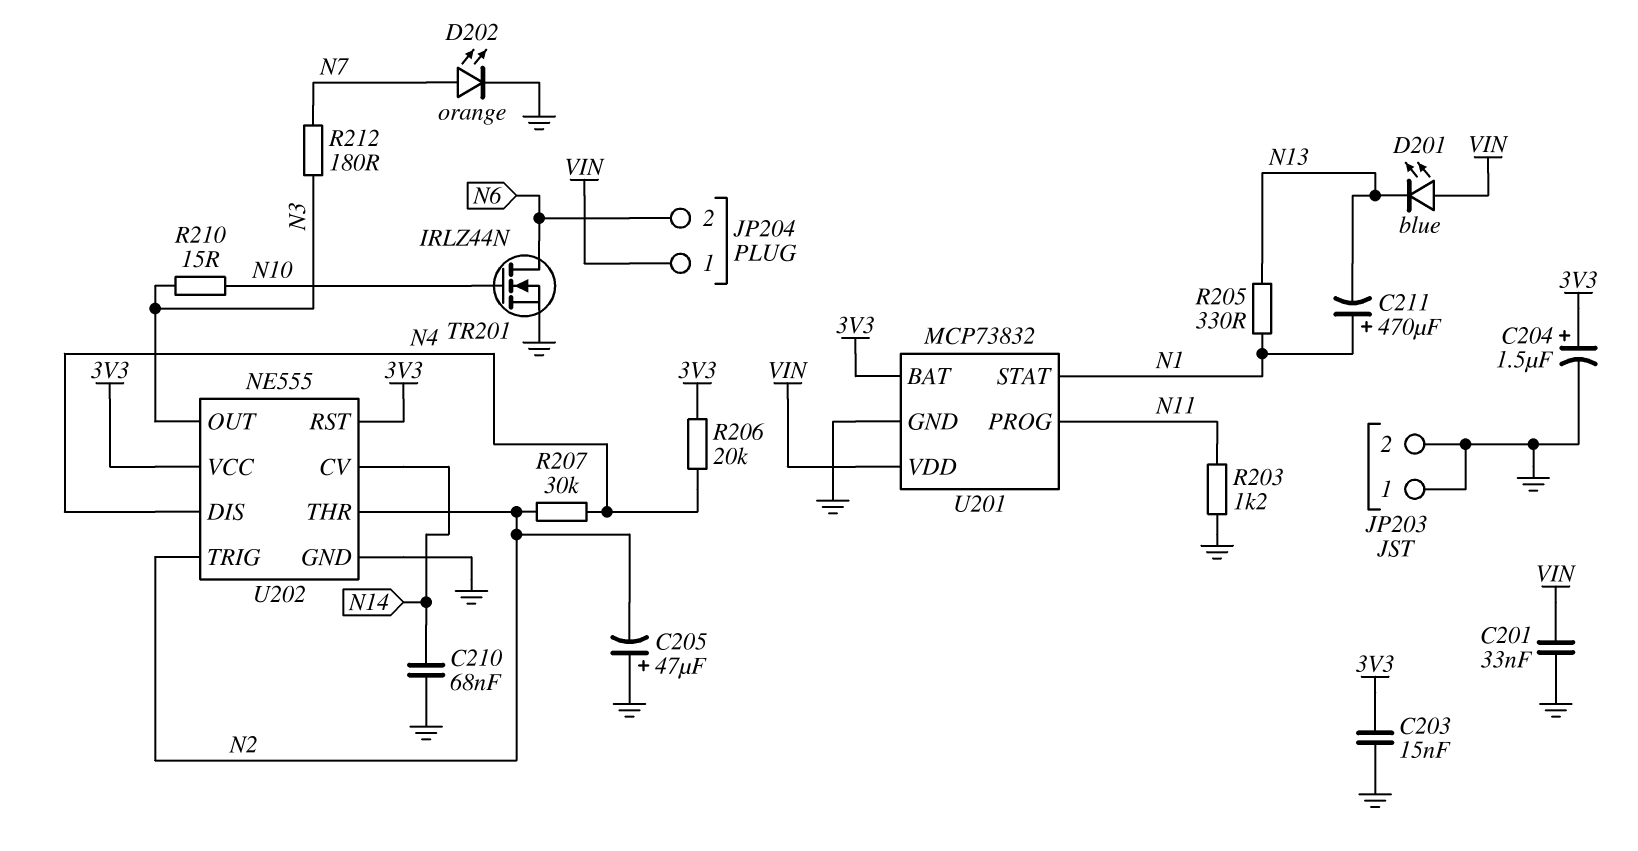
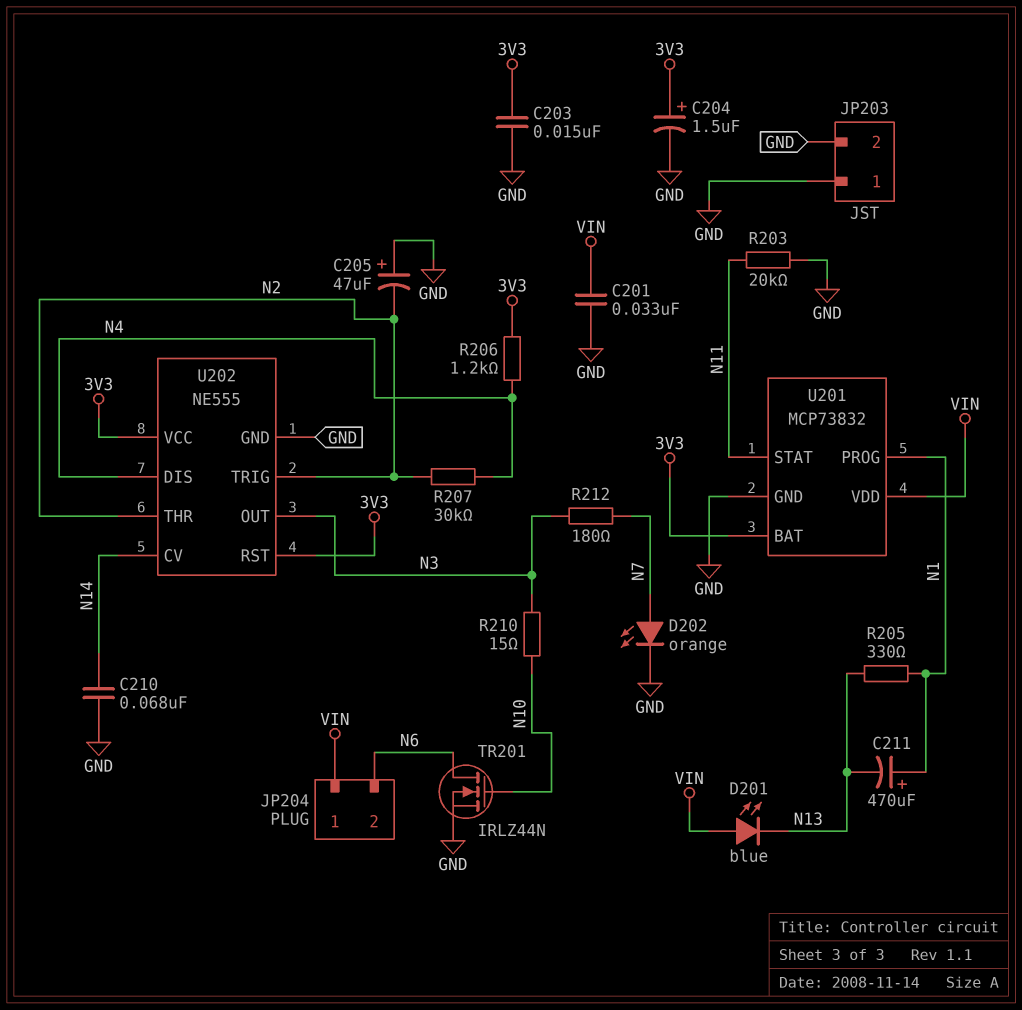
R203: 1.2k (GND, N11) -> 20k (GND, N11)
R206: 20k (3V3, N4) -> 1.2k (3V3, N4)
U201 pin PROG: N11 -> N1
U201 pin STAT: N1 -> N11

